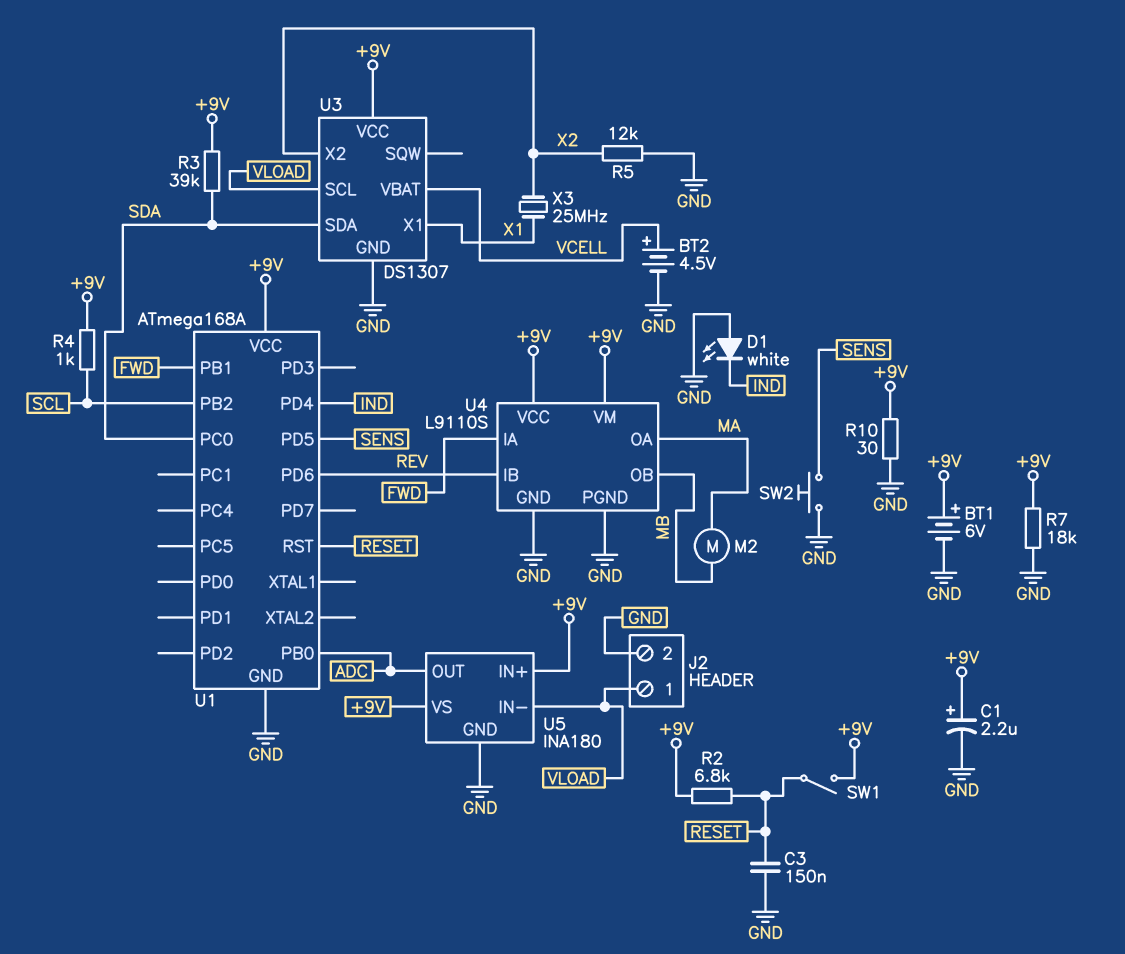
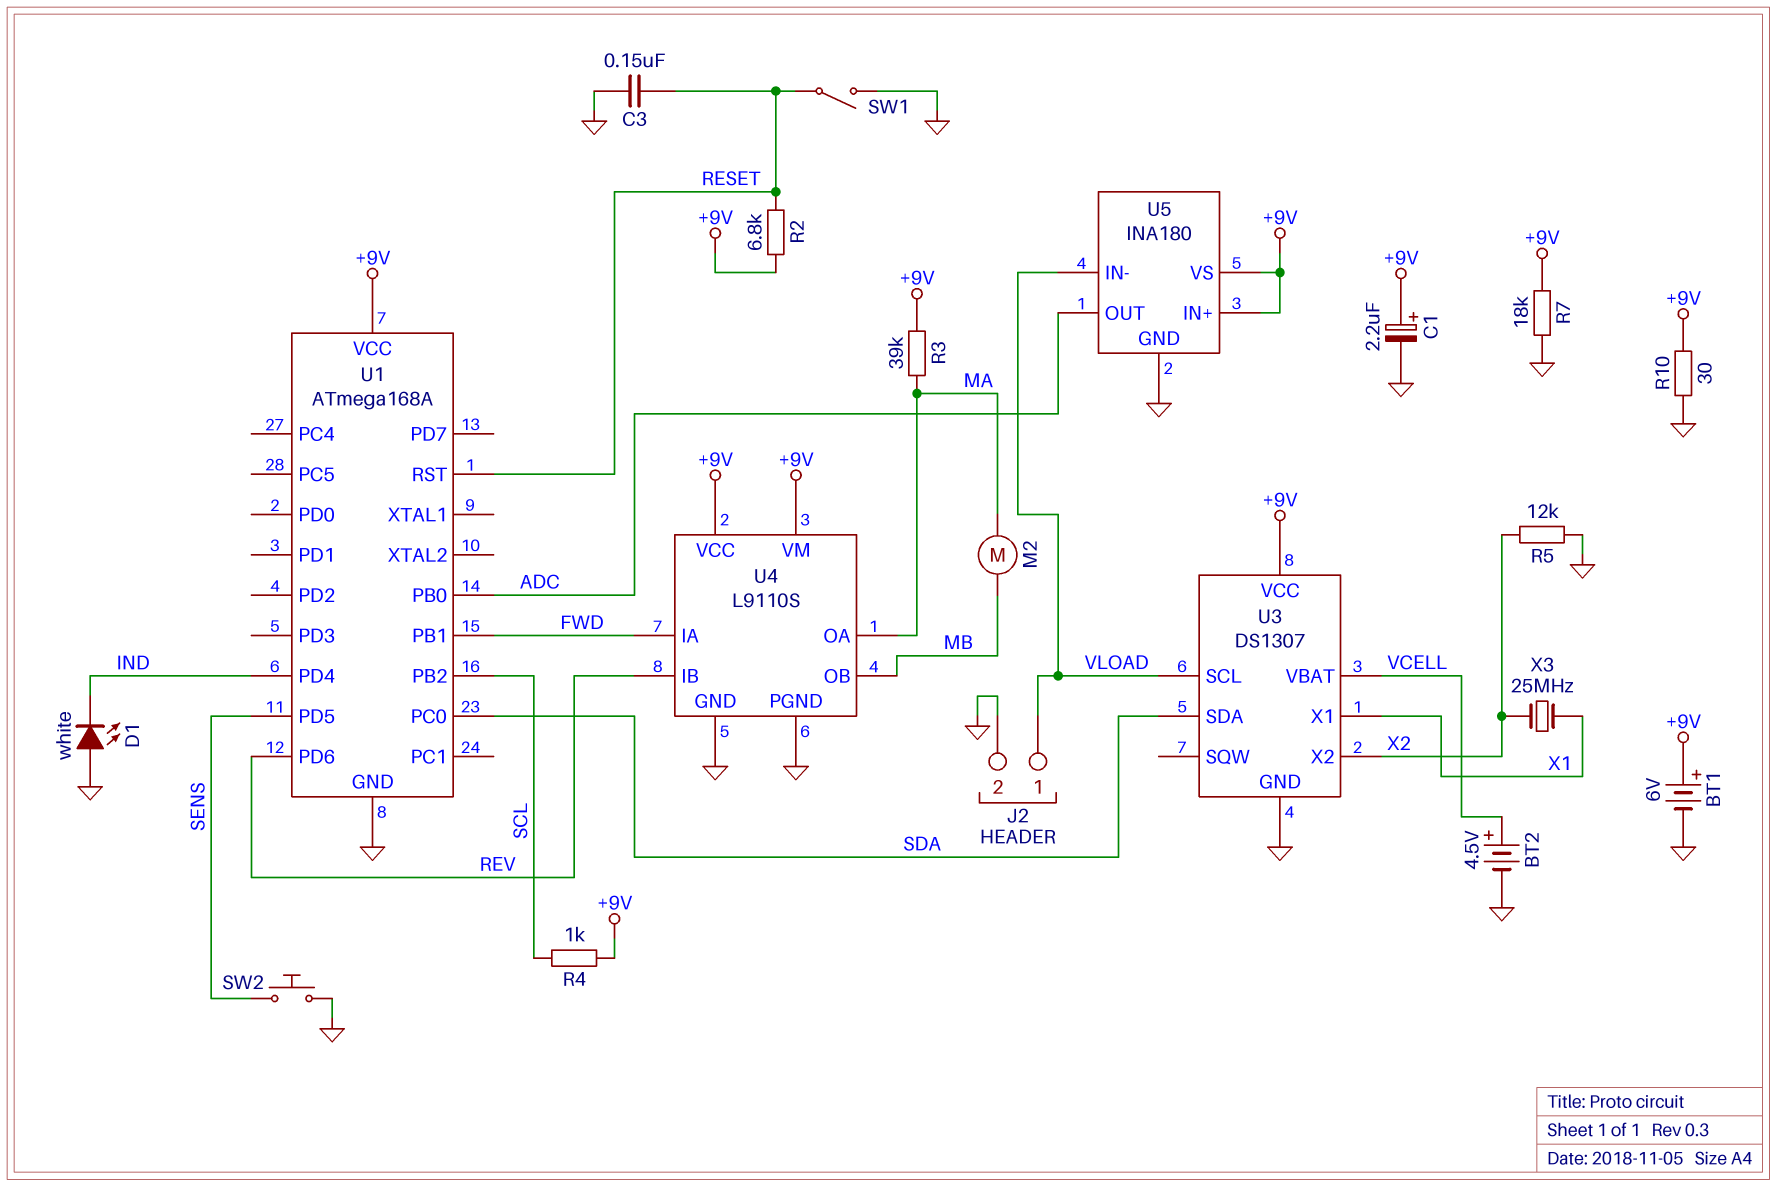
R3: 39k (+9V, SDA) -> 39k (+9V, MA)
SW1: switch (+9V, RESET) -> switch (GND, RESET)

